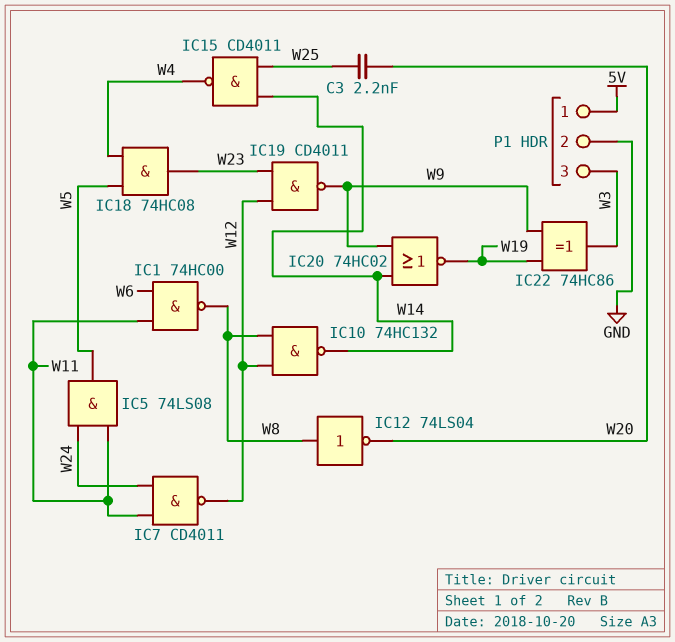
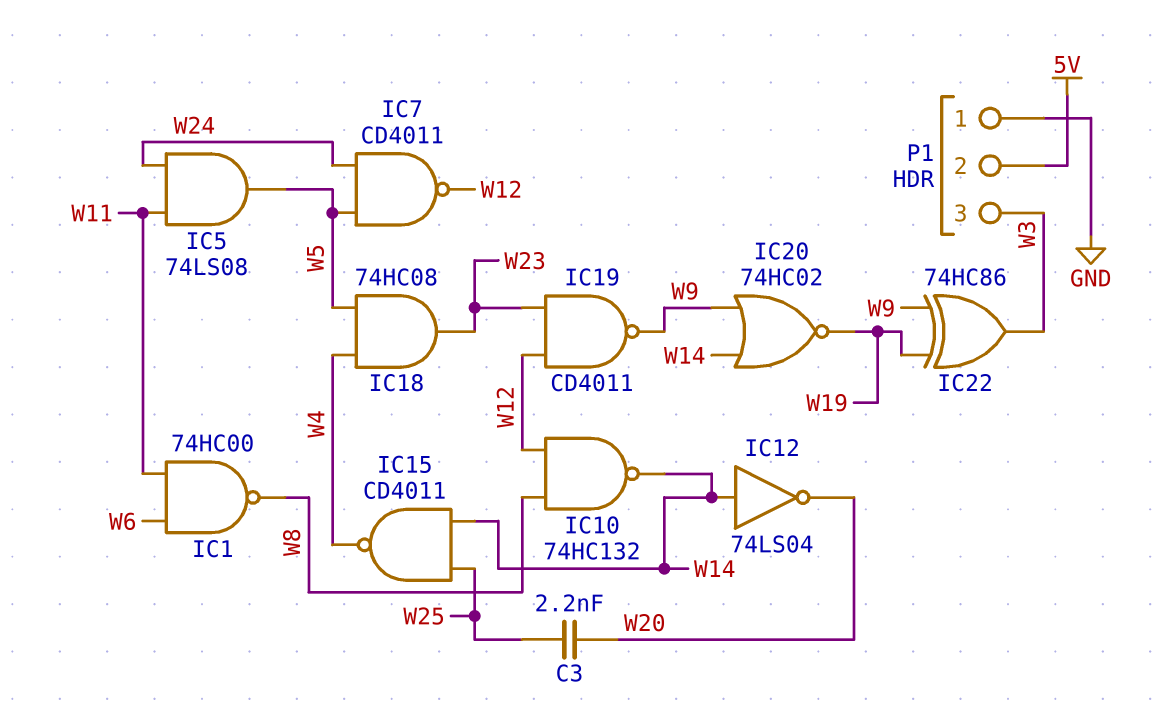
IC7: NAND CD4011 (in W11, in W24, out W12) -> NAND CD4011 (in W5, in W24, out W12)
IC12: NOT 74LS04 (in W8, out W20) -> NOT 74LS04 (in W14, out W20)
P1 pin 1: 5V -> GND
P1 pin 2: GND -> 5V

